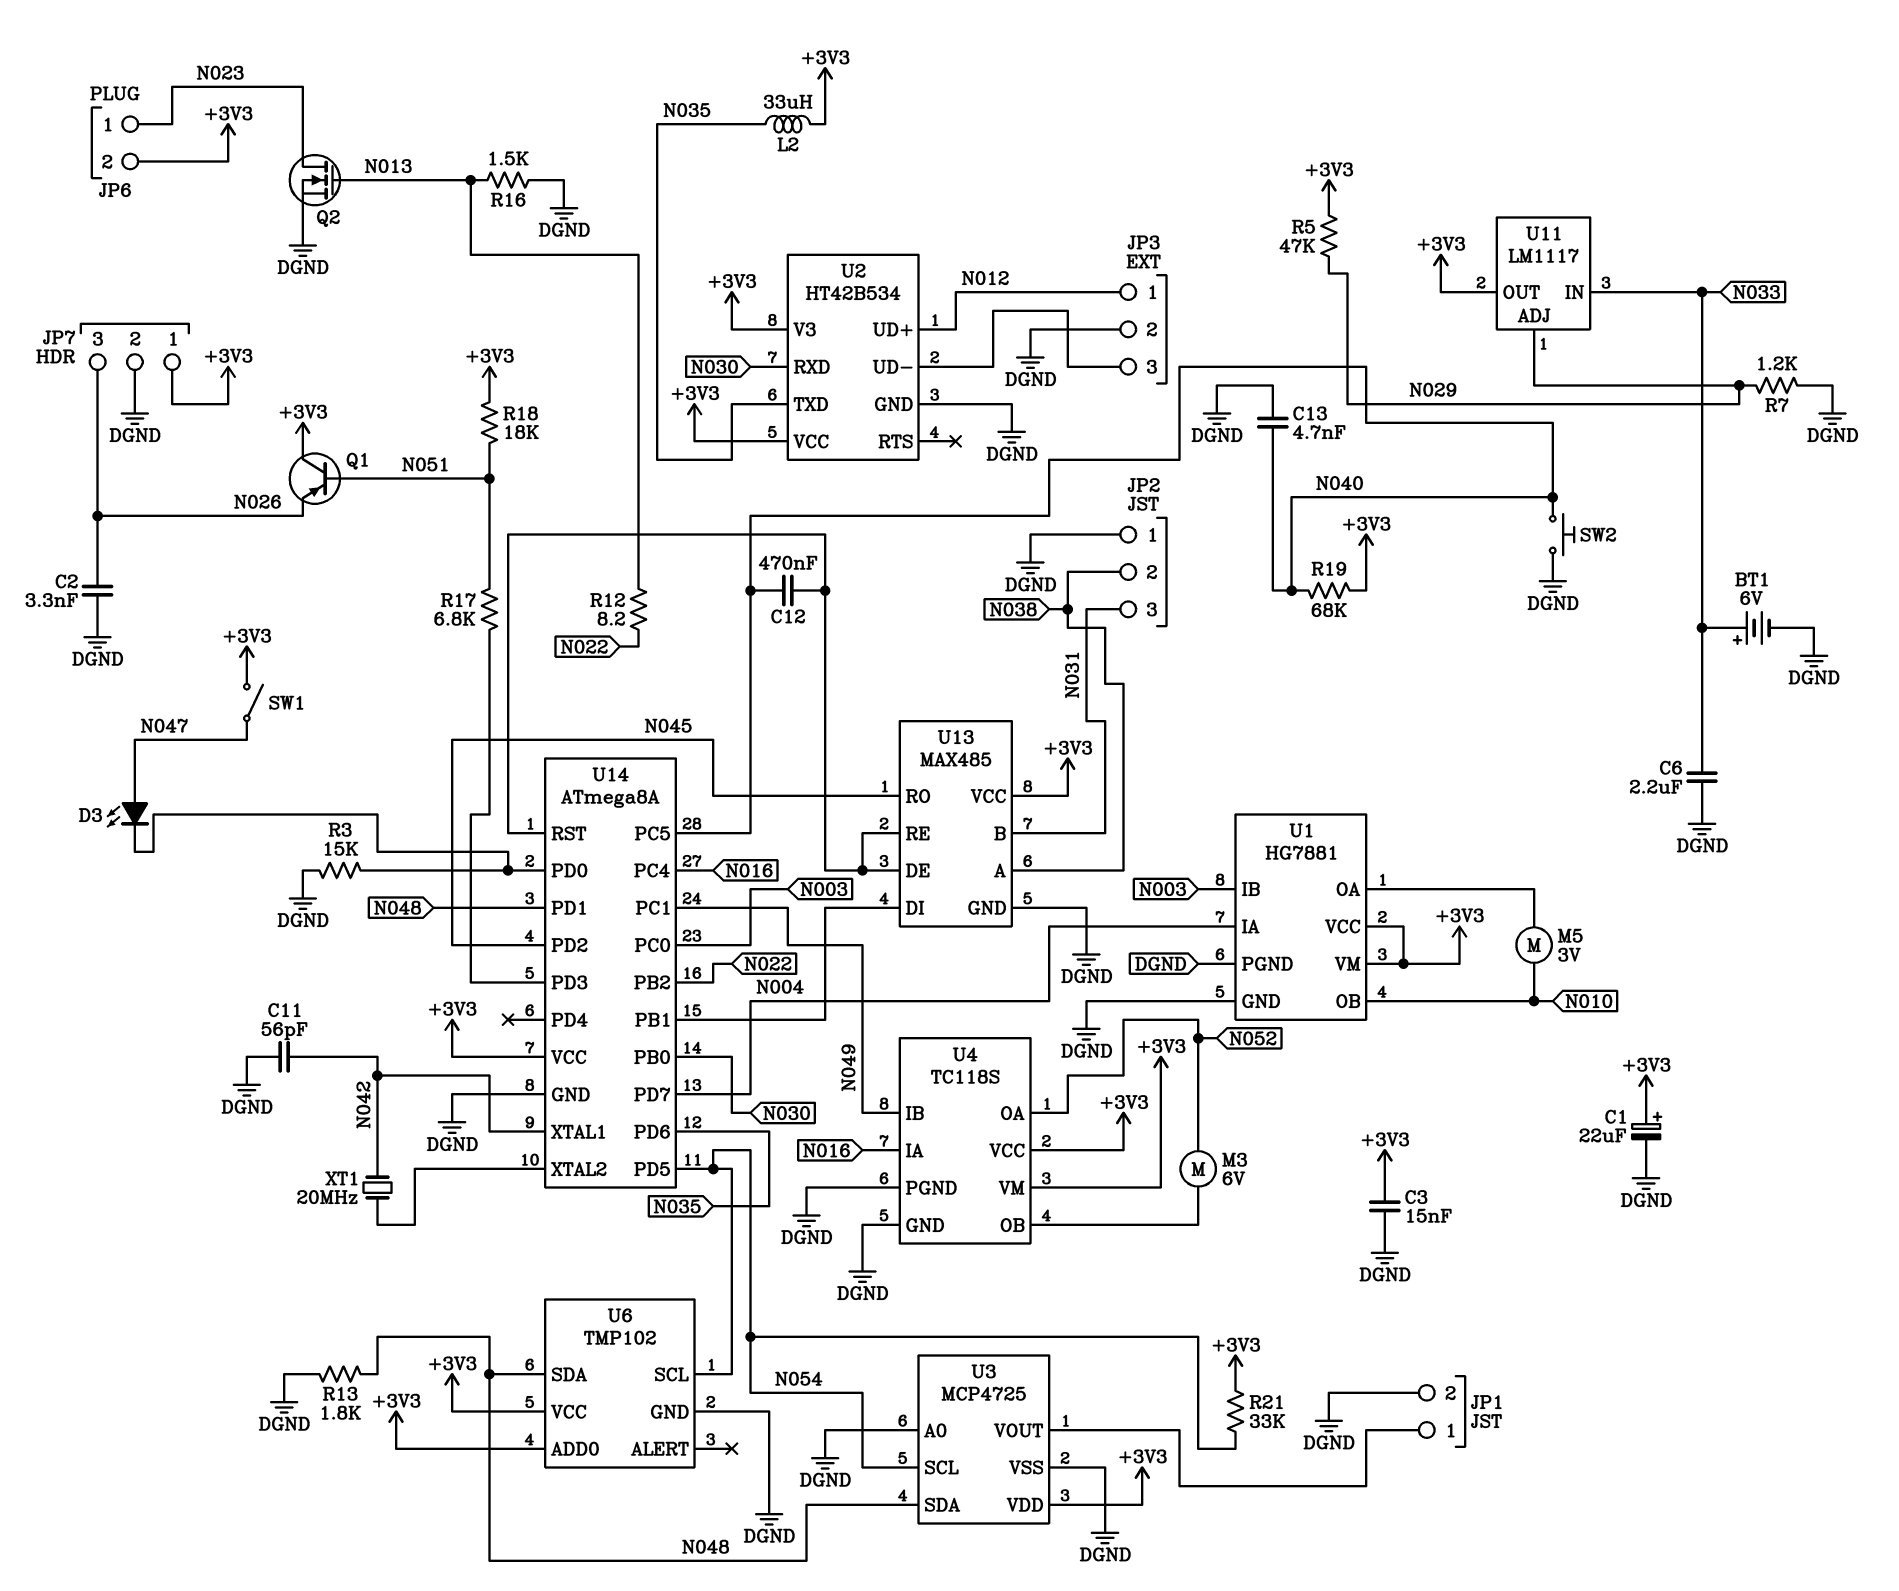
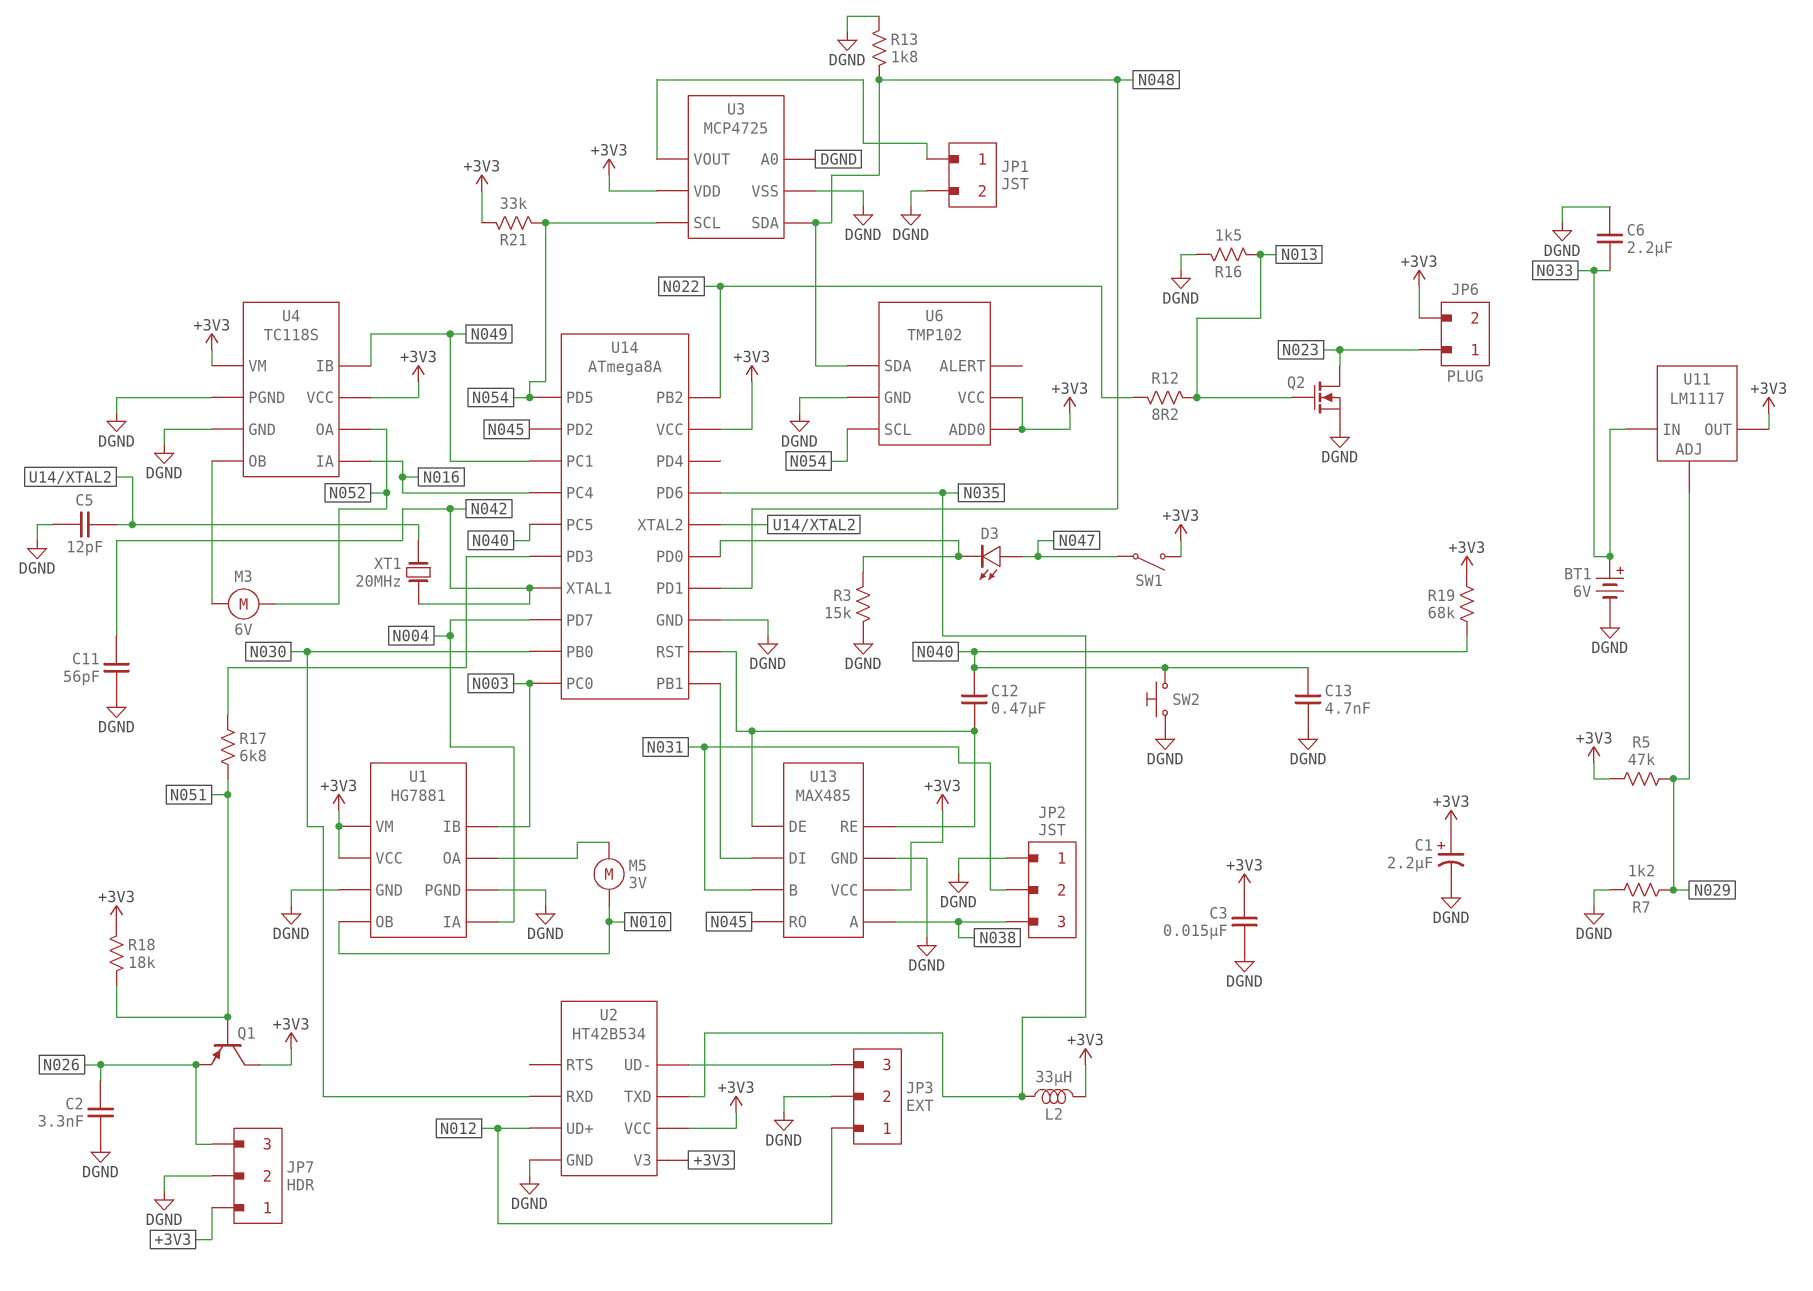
C1: 22uF (plus +3V3, minus DGND) -> 2.2uF (plus +3V3, minus DGND)
C5: none -> 12pF (DGND, U14/XTAL2)
JP2 pin 2: N038 -> N031
JP2 pin 3: N031 -> N038

